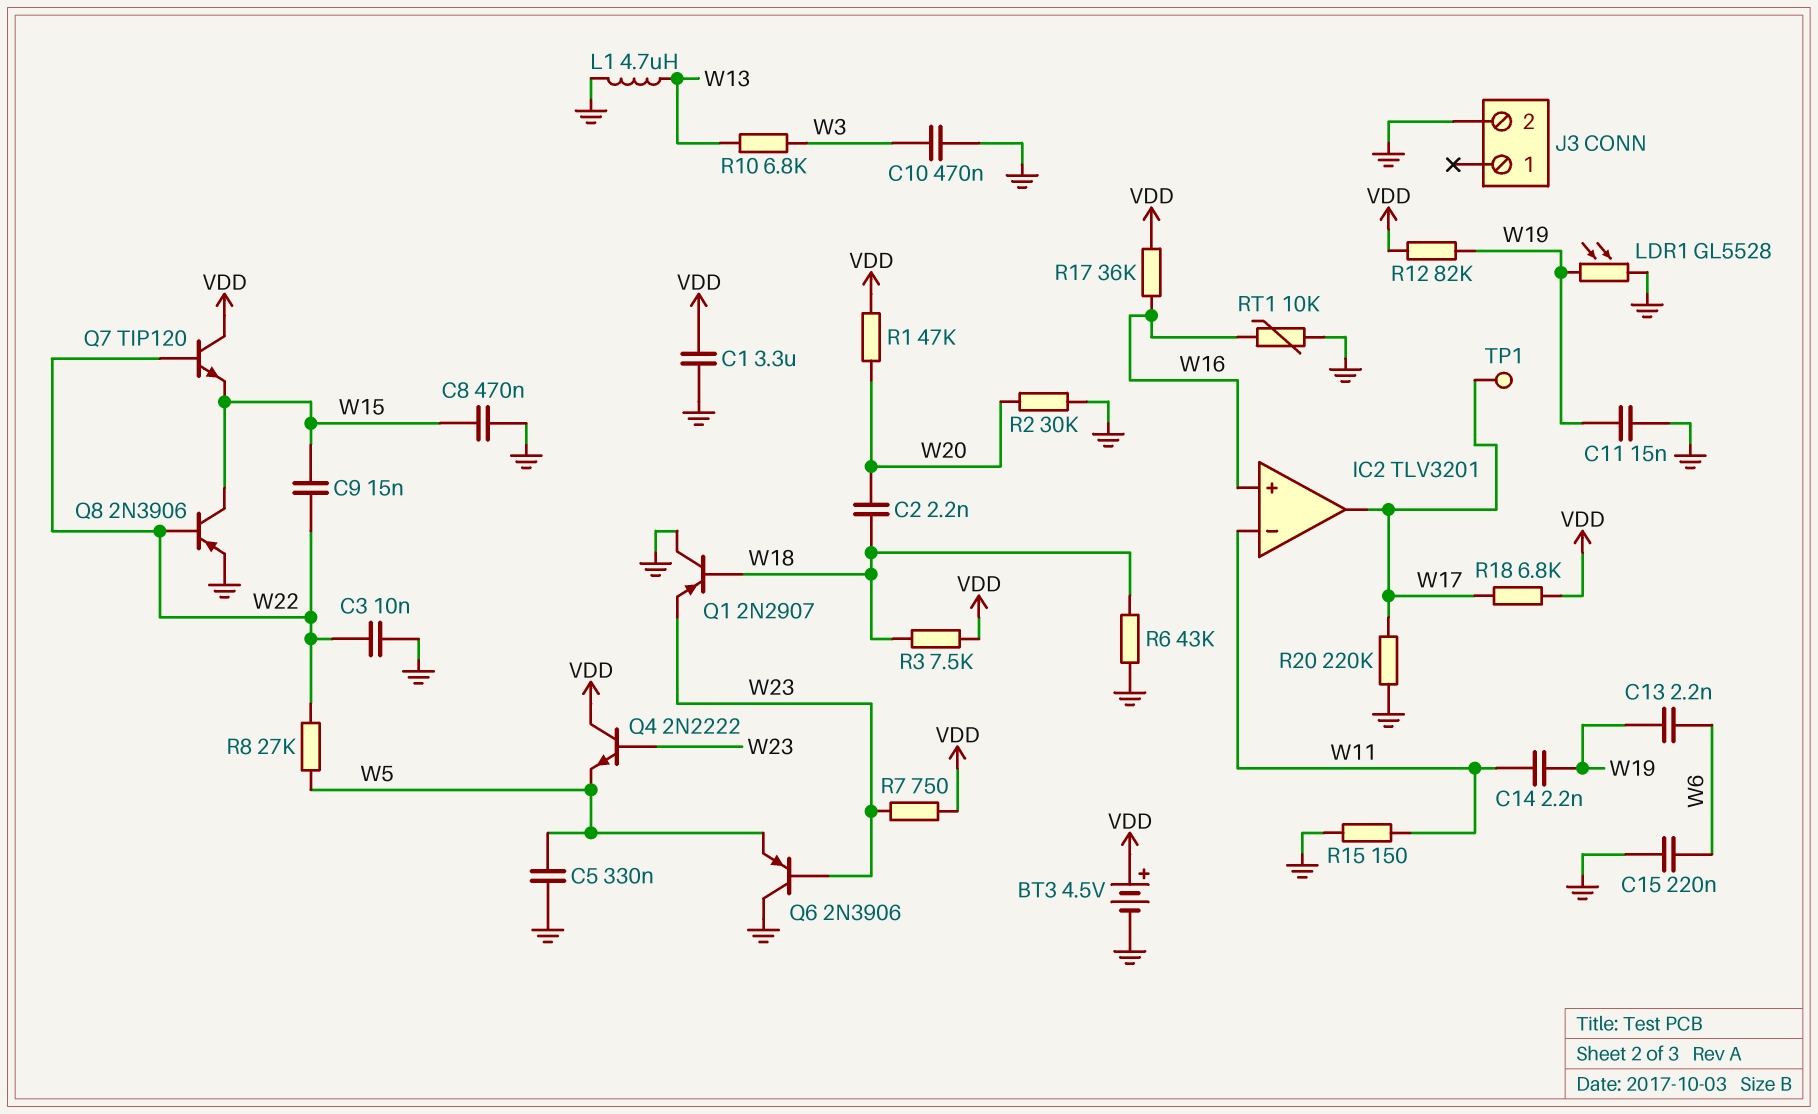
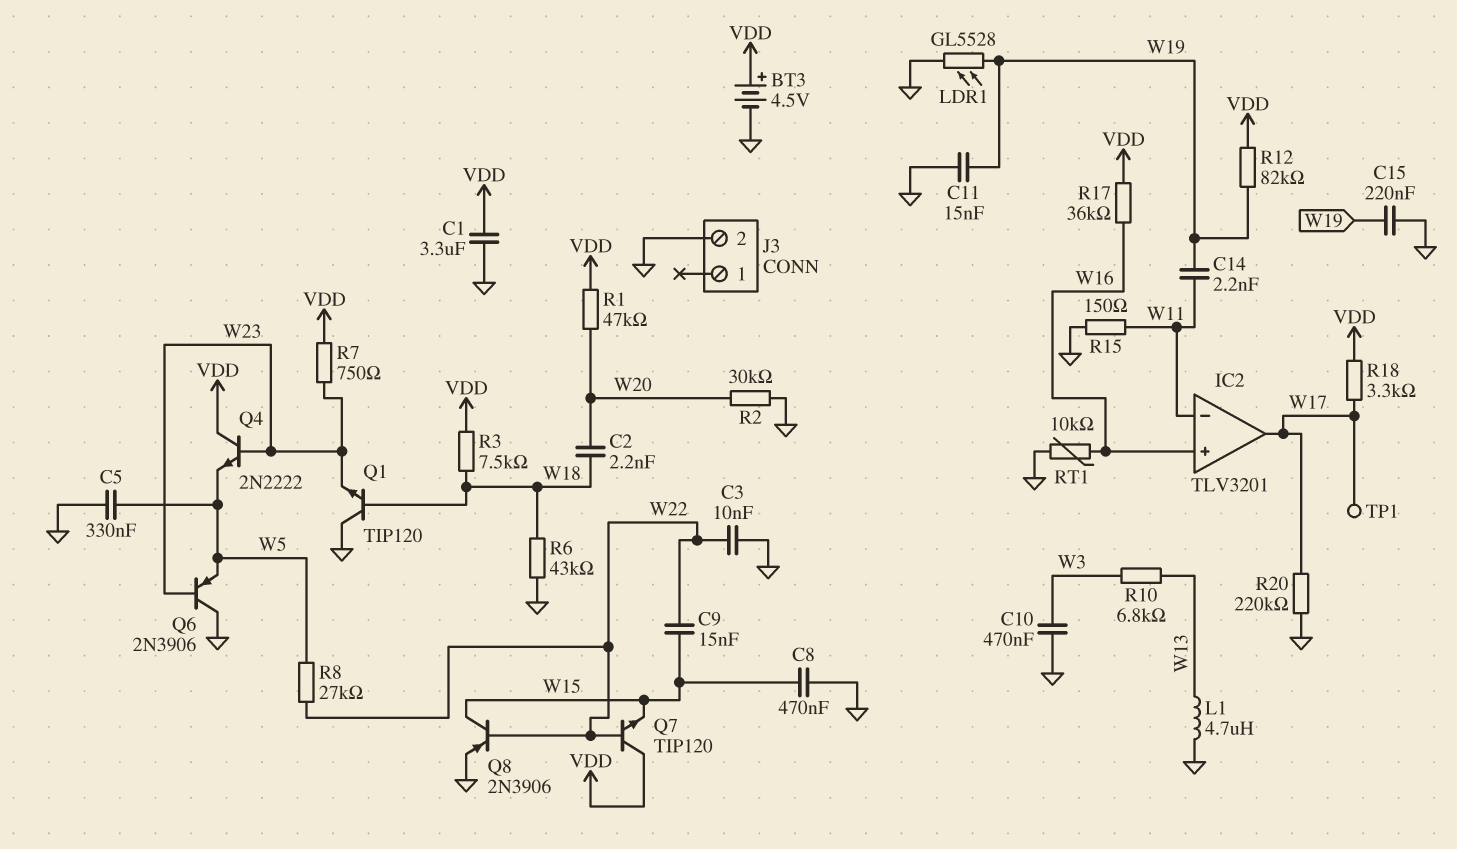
C13: 2.2nF (W6, W19) -> none
C15: 220nF (GND, W6) -> 220nF (GND, W19)
Q1: PNP 2N2907 (B W18, C GND, E W23) -> NPN TIP120 (B W18, C GND, E W23)
R18: 6.8k (VDD, W17) -> 3.3k (VDD, W17)

